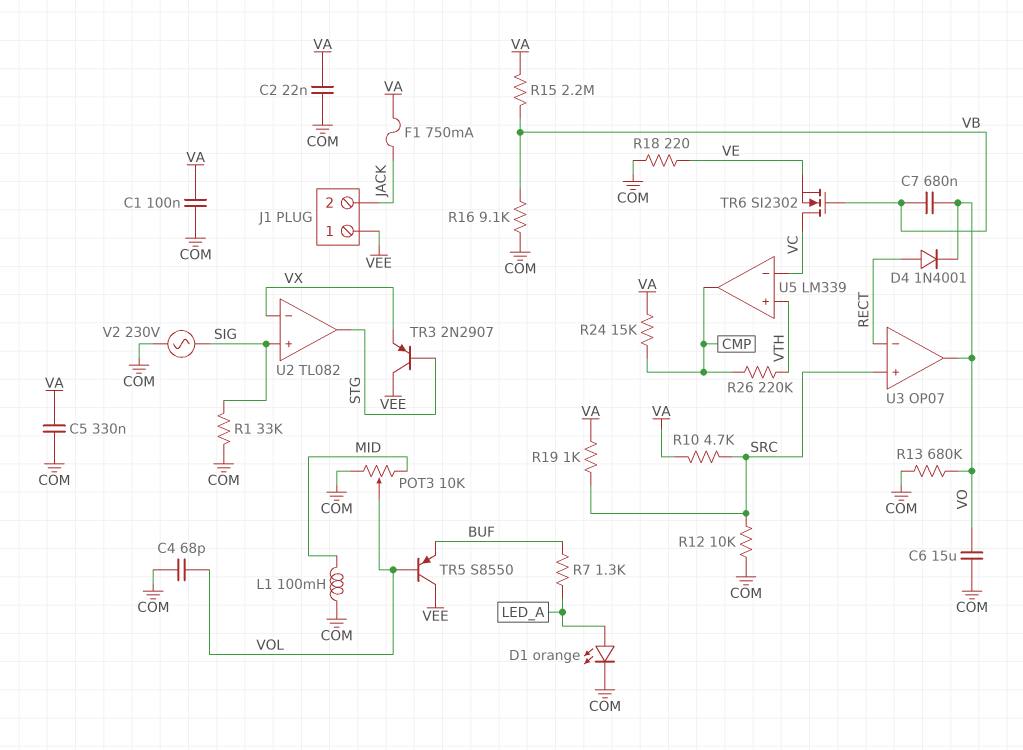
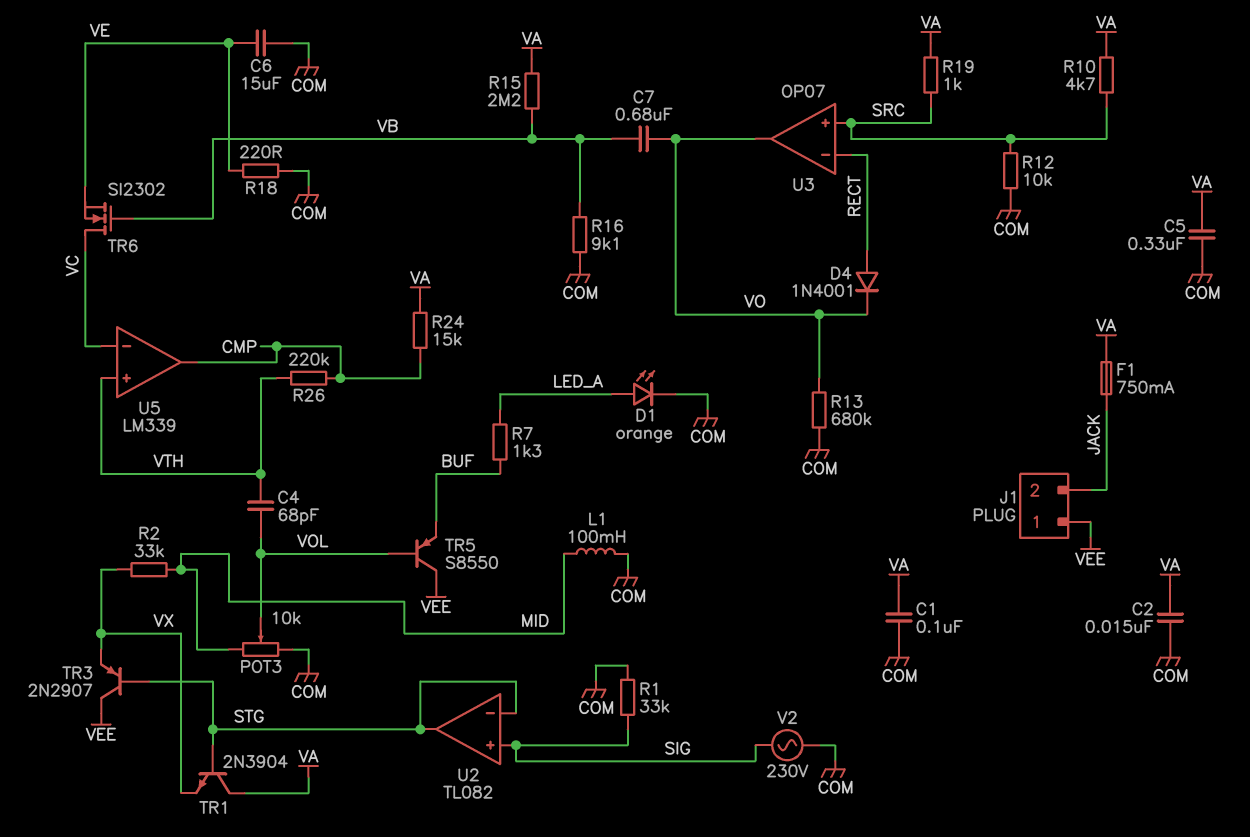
C2: 22nF (COM, VA) -> 15nF (COM, VA)
C4: 68pF (COM, VOL) -> 68pF (VOL, VTH)
C6: 15uF (COM, VO) -> 15uF (COM, VE)
R2: none -> 33k (MID, VX)
TR1: none -> NPN 2N3904 (B STG, C VA, E VX)
U2 pin in-: VX -> STG

